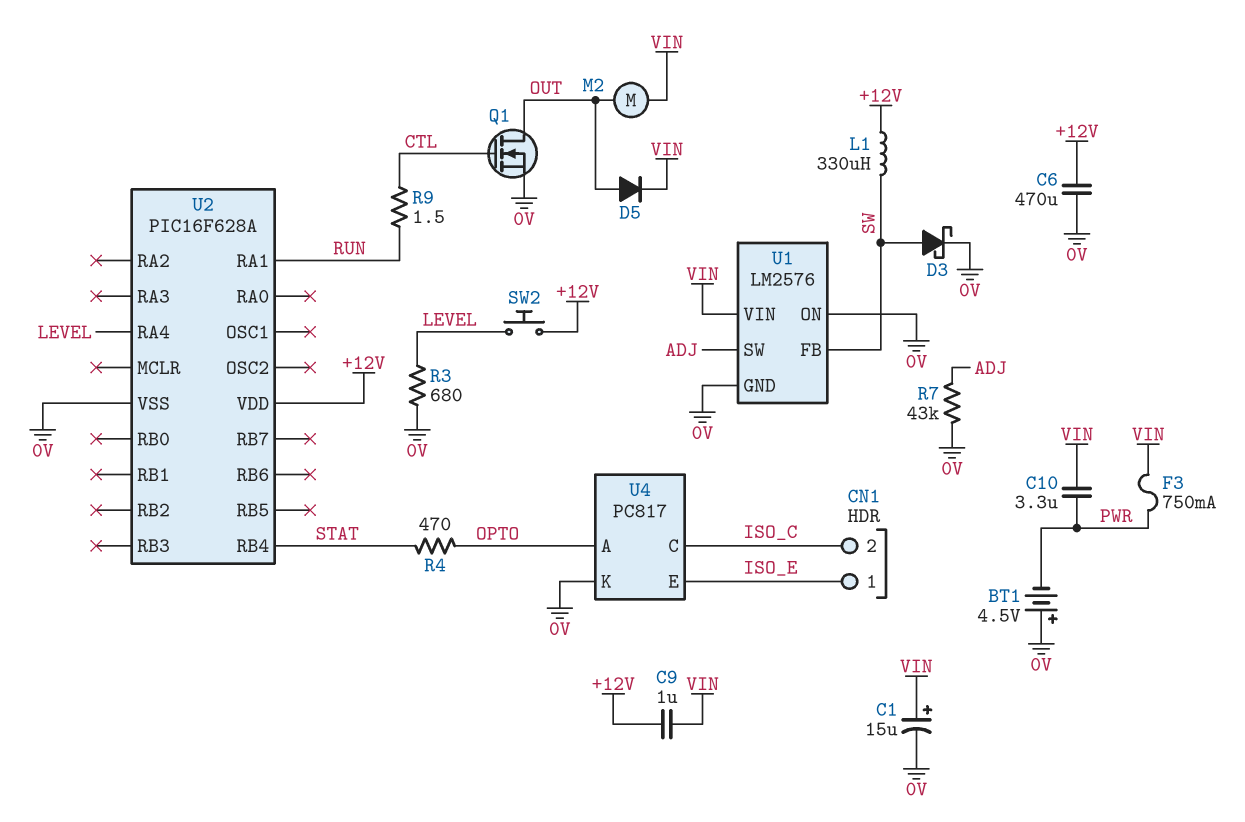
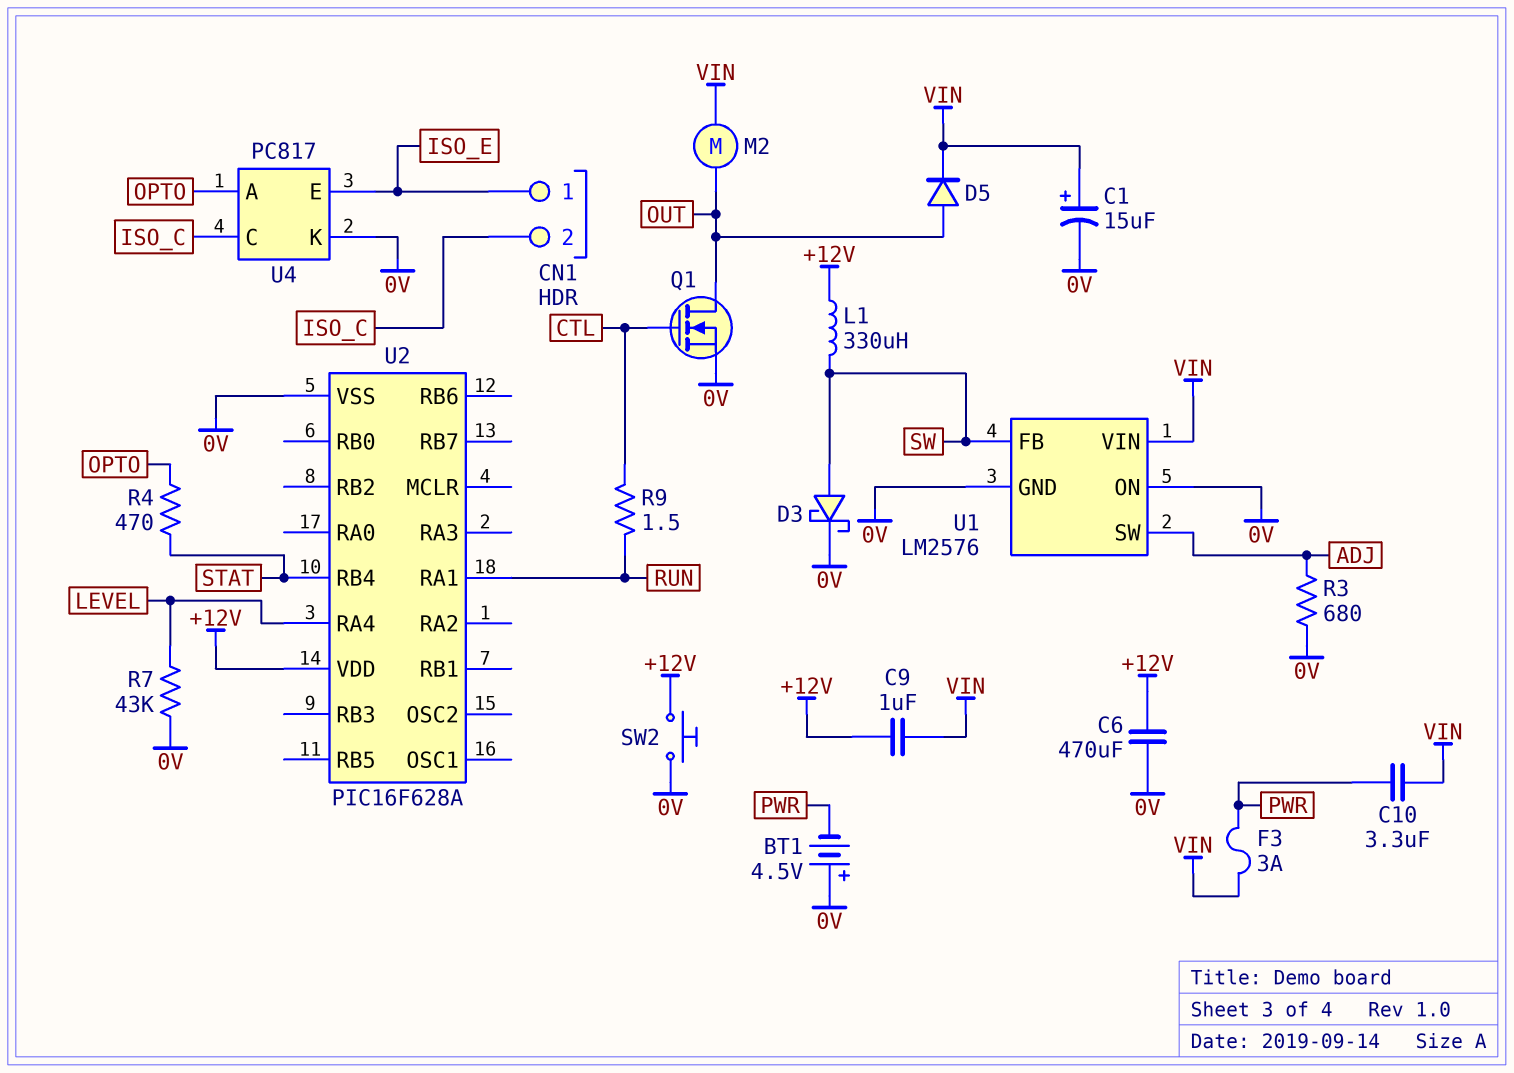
F3: 750mA (PWR, VIN) -> 3A (PWR, VIN)
R3: 680 (0V, LEVEL) -> 680 (0V, ADJ)
R7: 43k (0V, ADJ) -> 43k (0V, LEVEL)
SW2: button (+12V, LEVEL) -> button (+12V, 0V)

